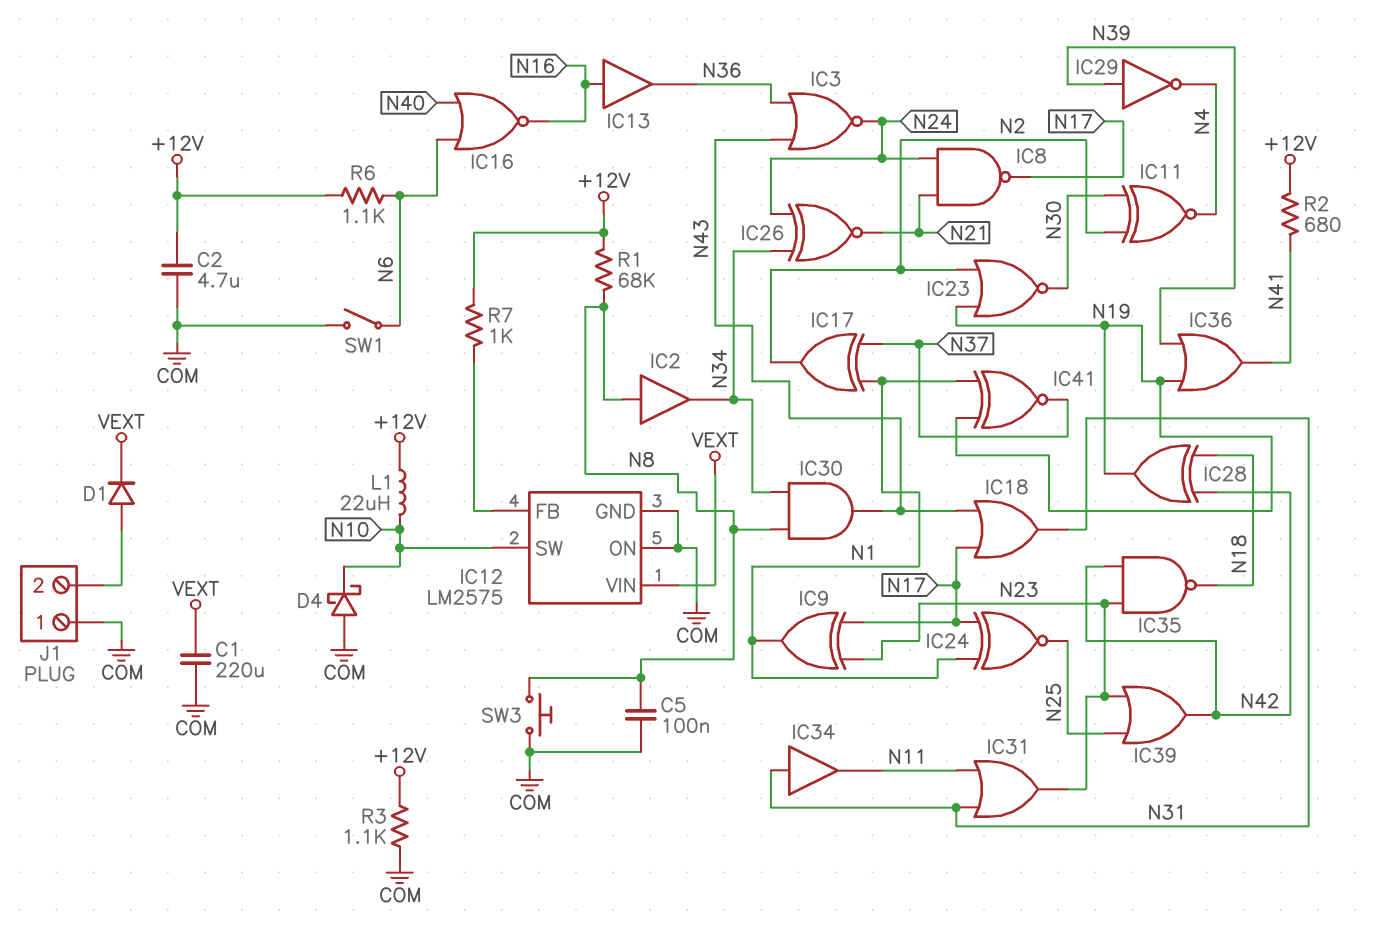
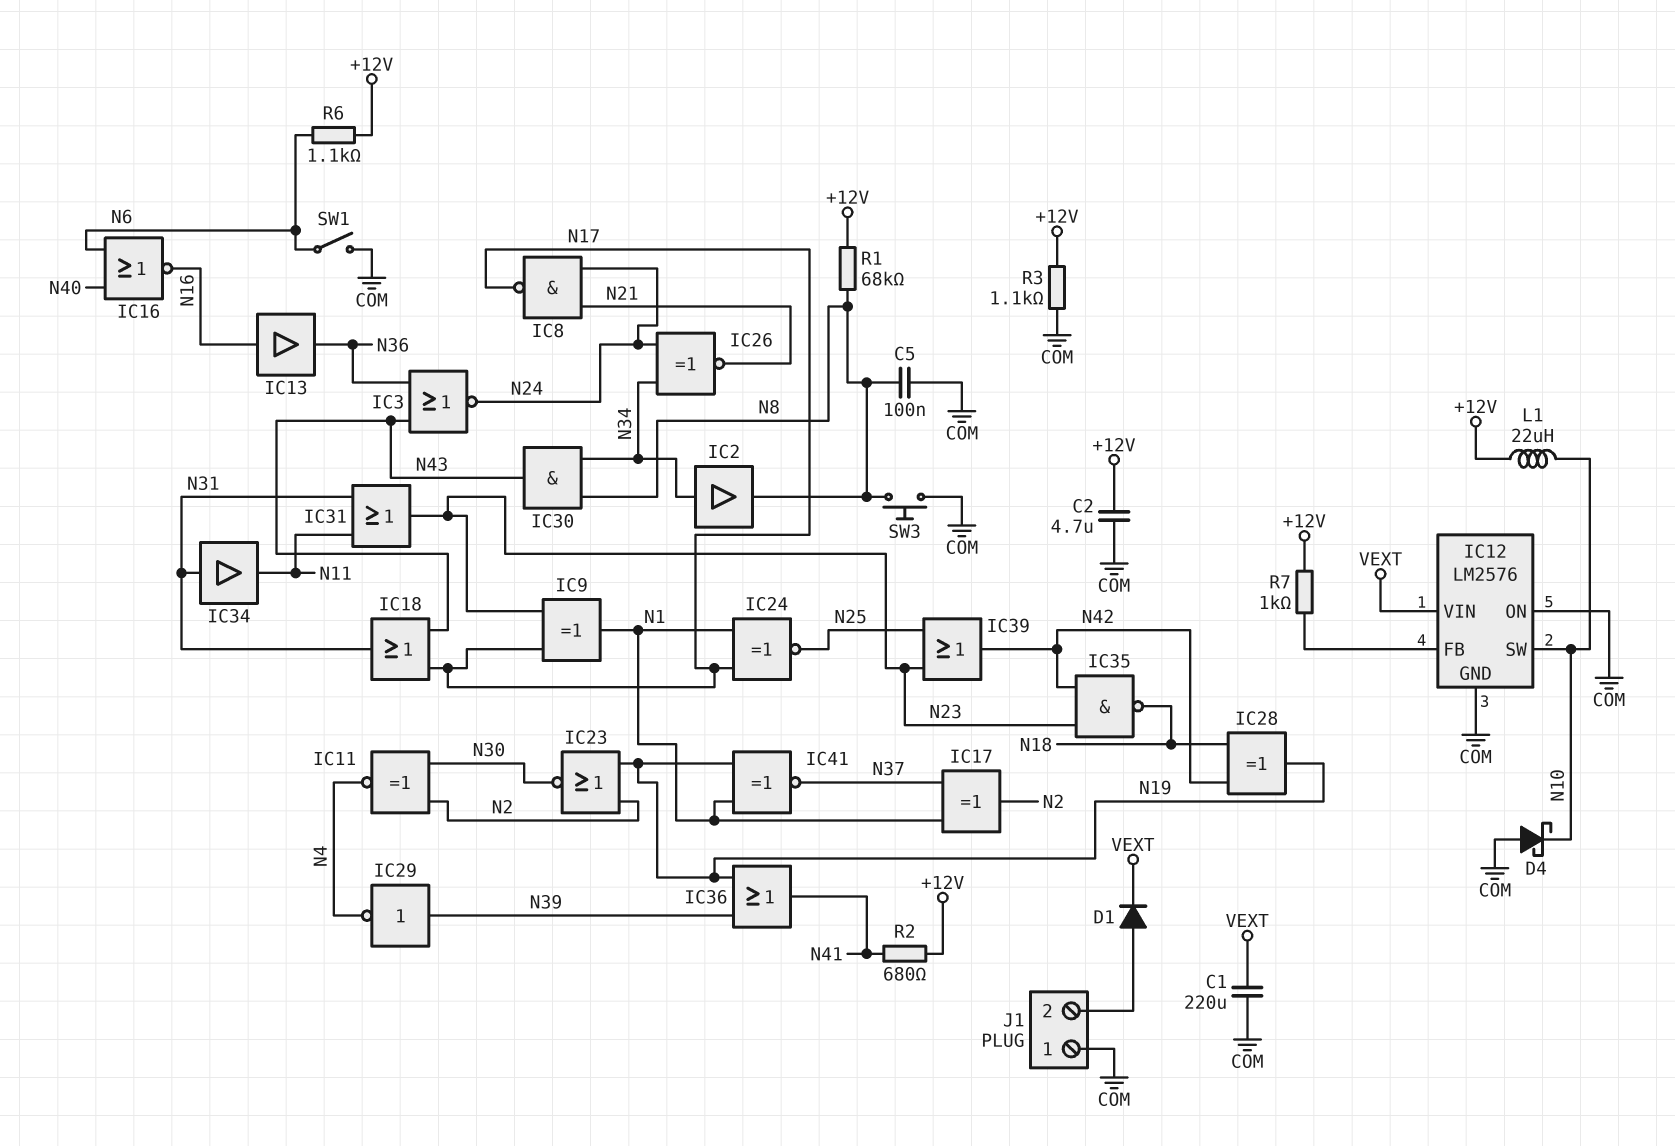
IC2: buffer (in N8, out N34) -> buffer (in N34, out N8)
IC12: LM2575 -> LM2576

